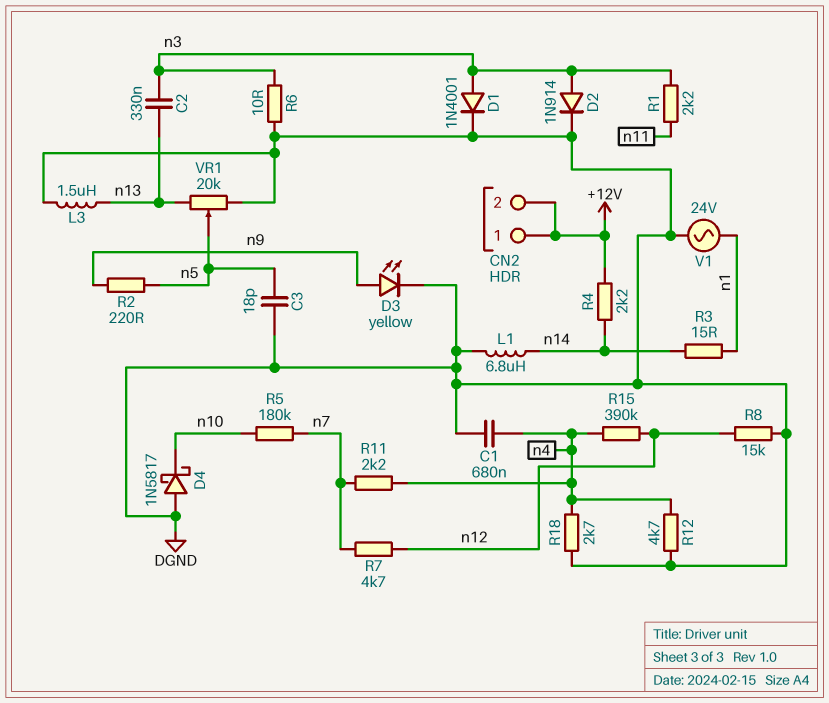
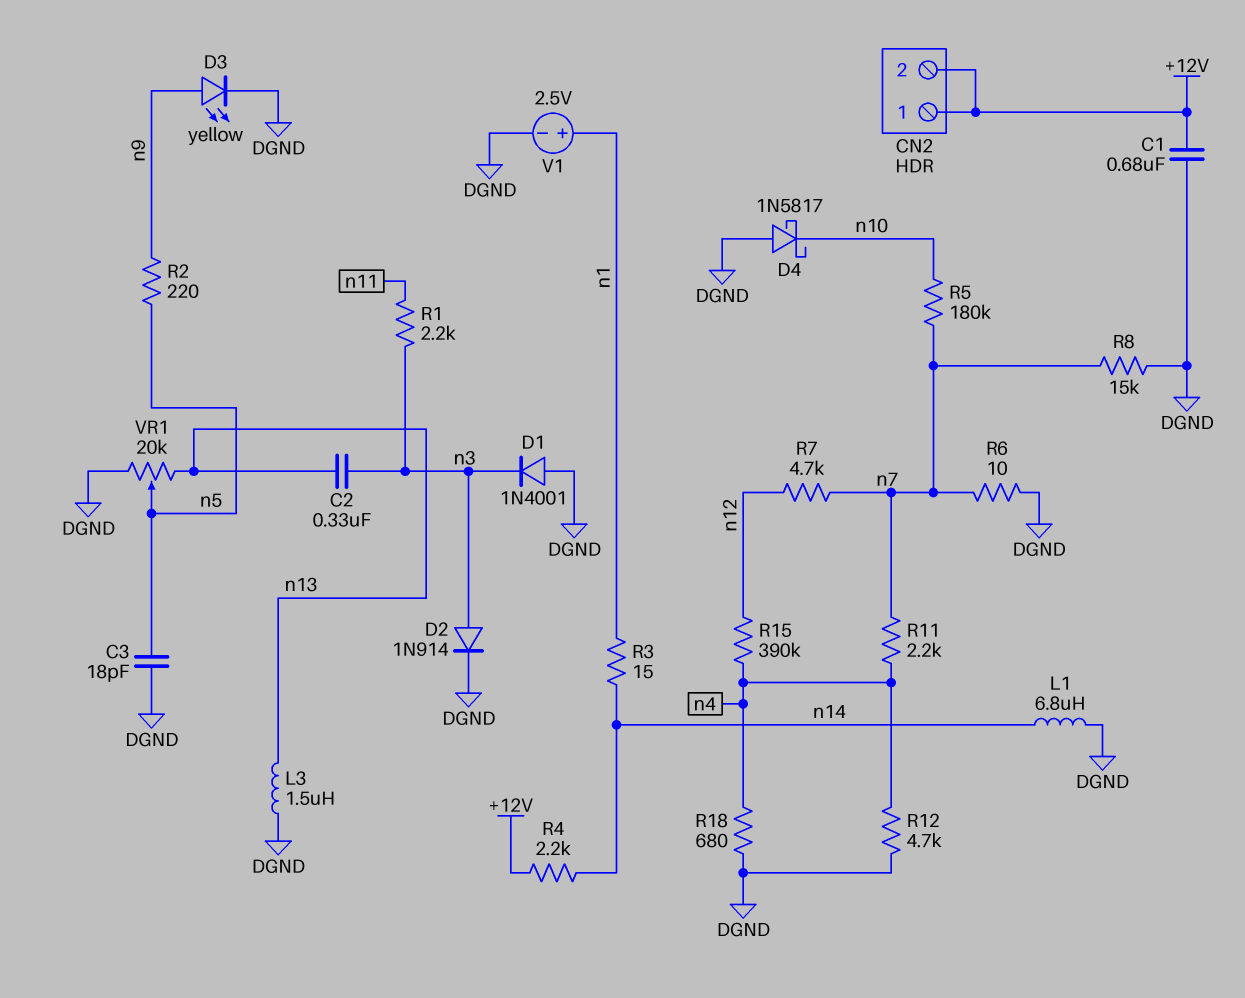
C1: 680nF (DGND, n4) -> 680nF (+12V, DGND)
D1: diode 1N4001 (A n3, K DGND) -> diode 1N4001 (A DGND, K n3)
R6: 10 (DGND, n3) -> 10 (DGND, n7)
R8: 15k (DGND, n12) -> 15k (DGND, n7)
R18: 2.7k (DGND, n4) -> 680 (DGND, n4)
V1: AC 24V (DGND, n1) -> 2.5V (plus n1, minus DGND)

